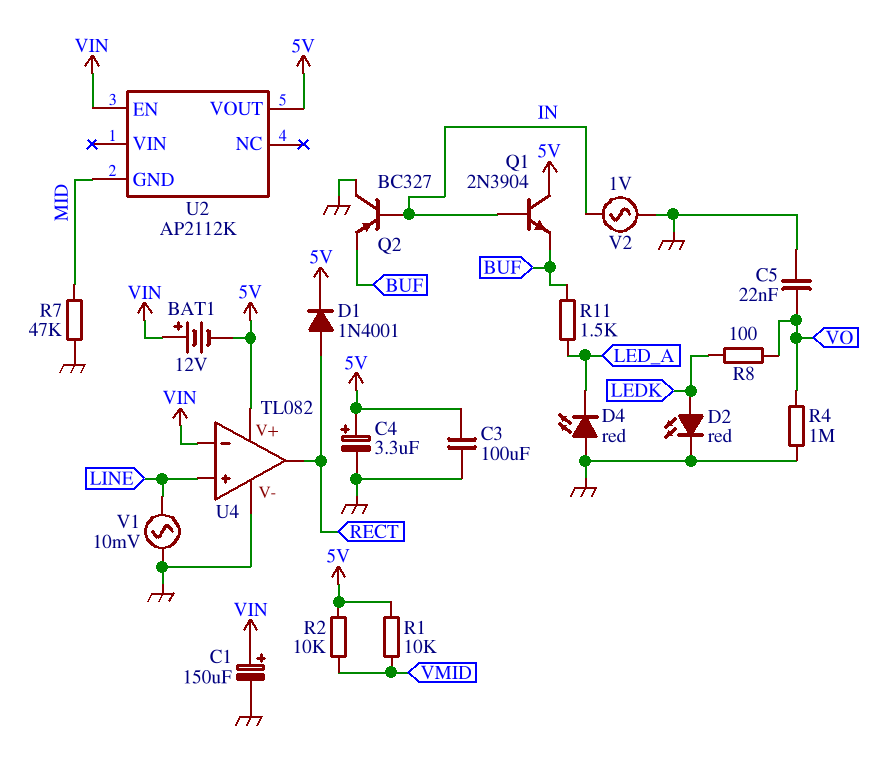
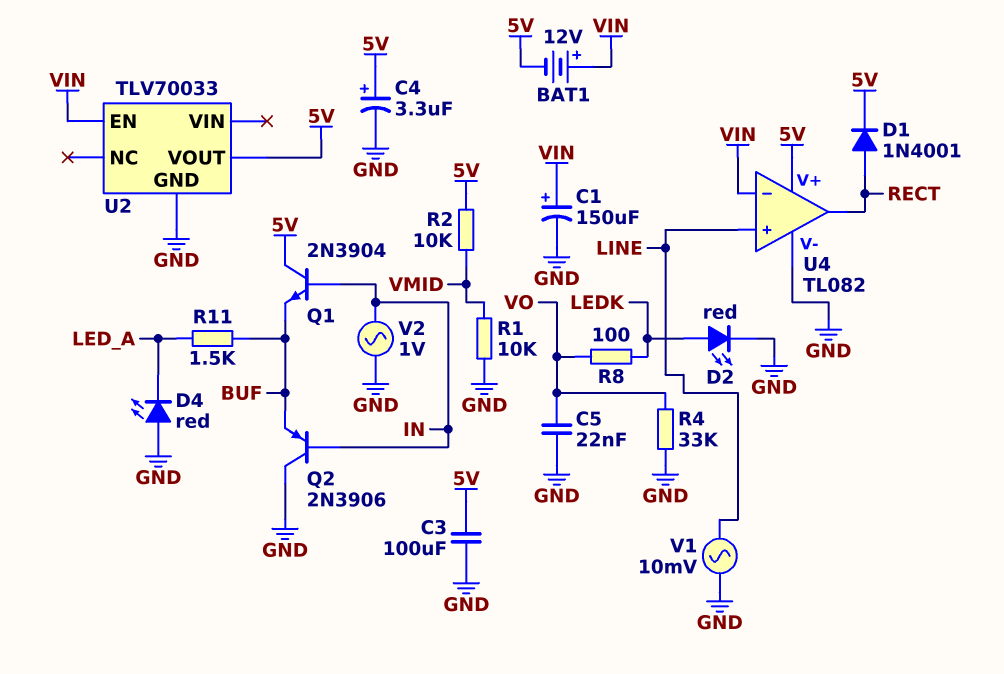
Q2: PNP BC327 (B IN, C GND, E BUF) -> PNP 2N3906 (B IN, C GND, E BUF)
R1: 10k (5V, VMID) -> 10k (GND, VMID)
R4: 1M (GND, VO) -> 33k (GND, VO)
R7: 47k (GND, MID) -> none
U2: AP2112K -> TLV70033
U2 pin GND: MID -> GND

